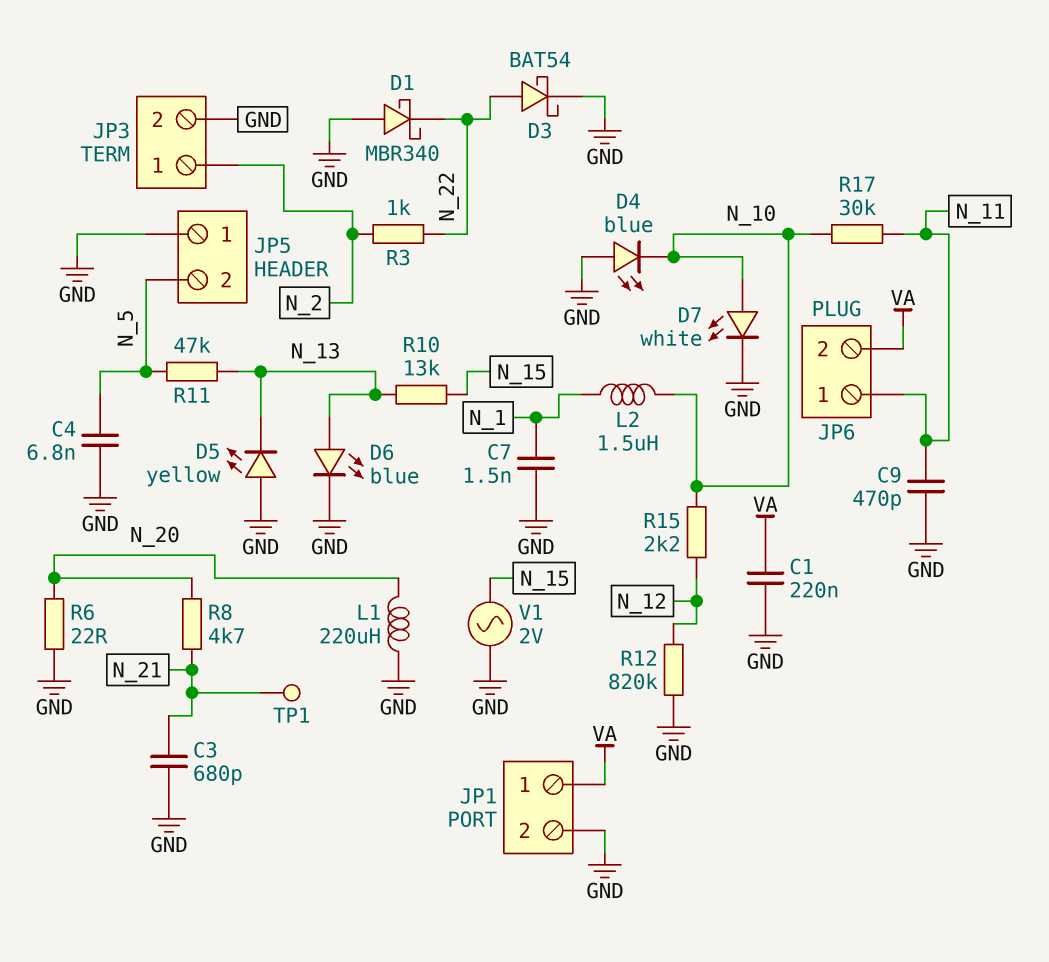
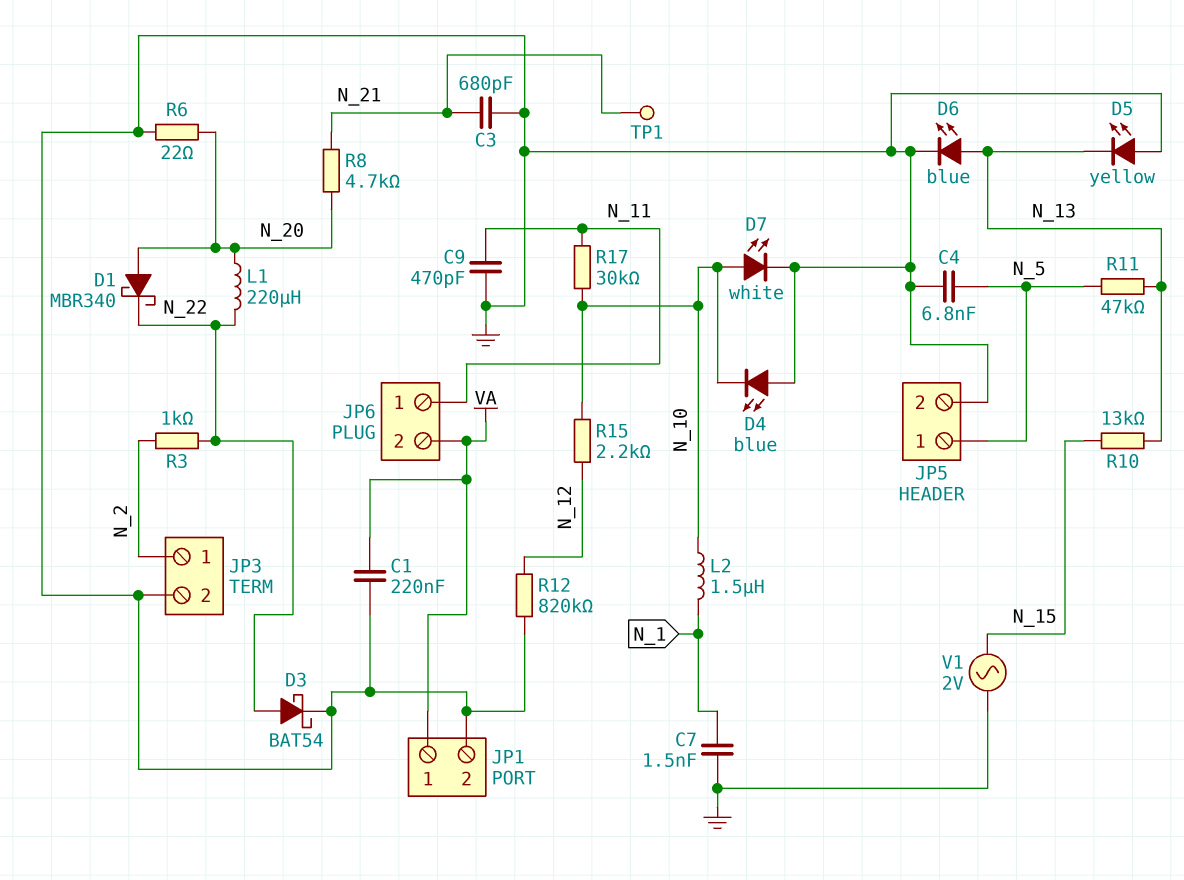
D1: schottky MBR340 (A GND, K N_22) -> schottky MBR340 (A N_20, K N_22)
JP5 pin 1: GND -> N_5
JP5 pin 2: N_5 -> GND
L1: 220uH (GND, N_20) -> 220uH (N_20, N_22)

